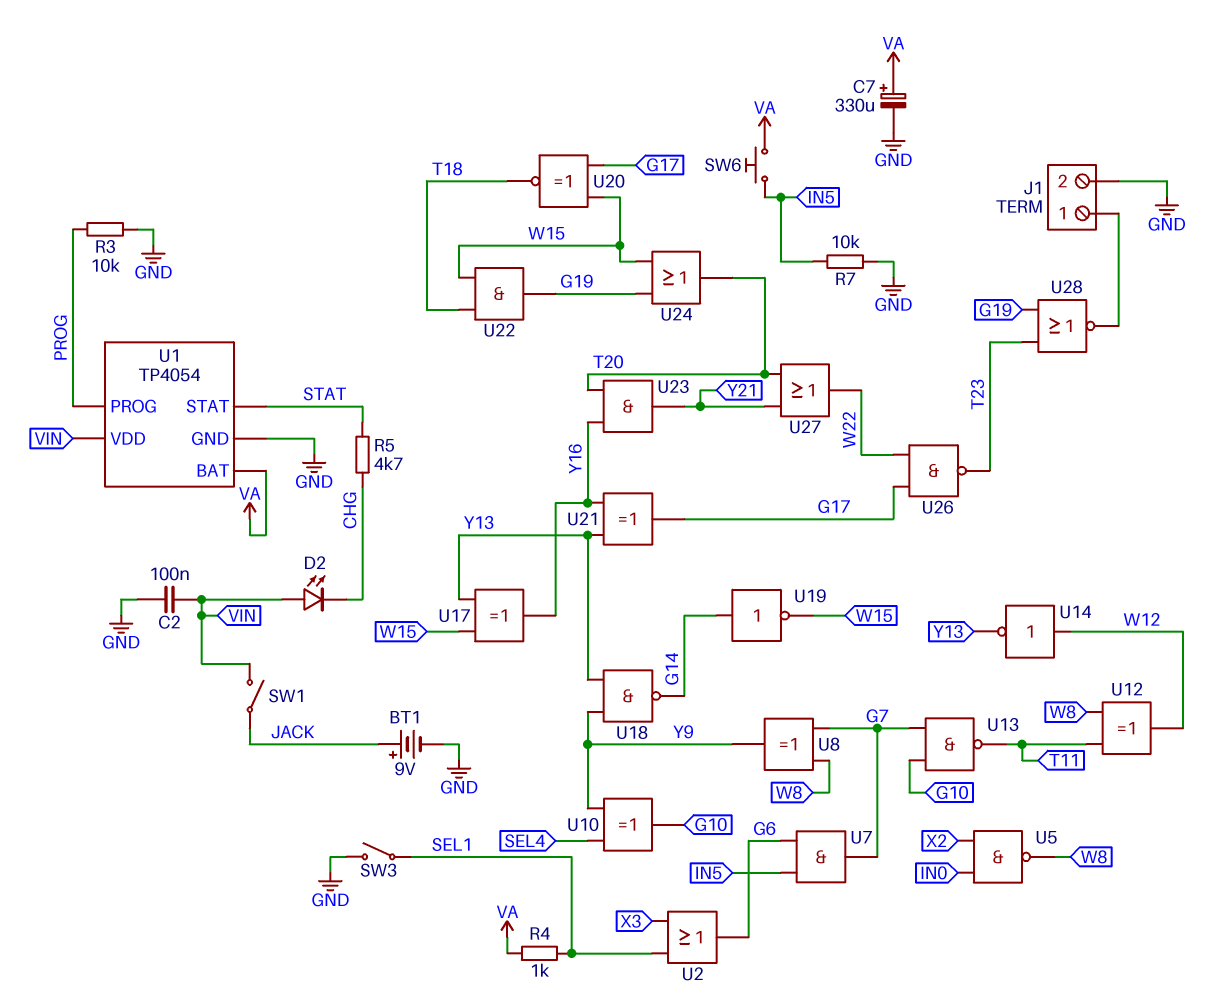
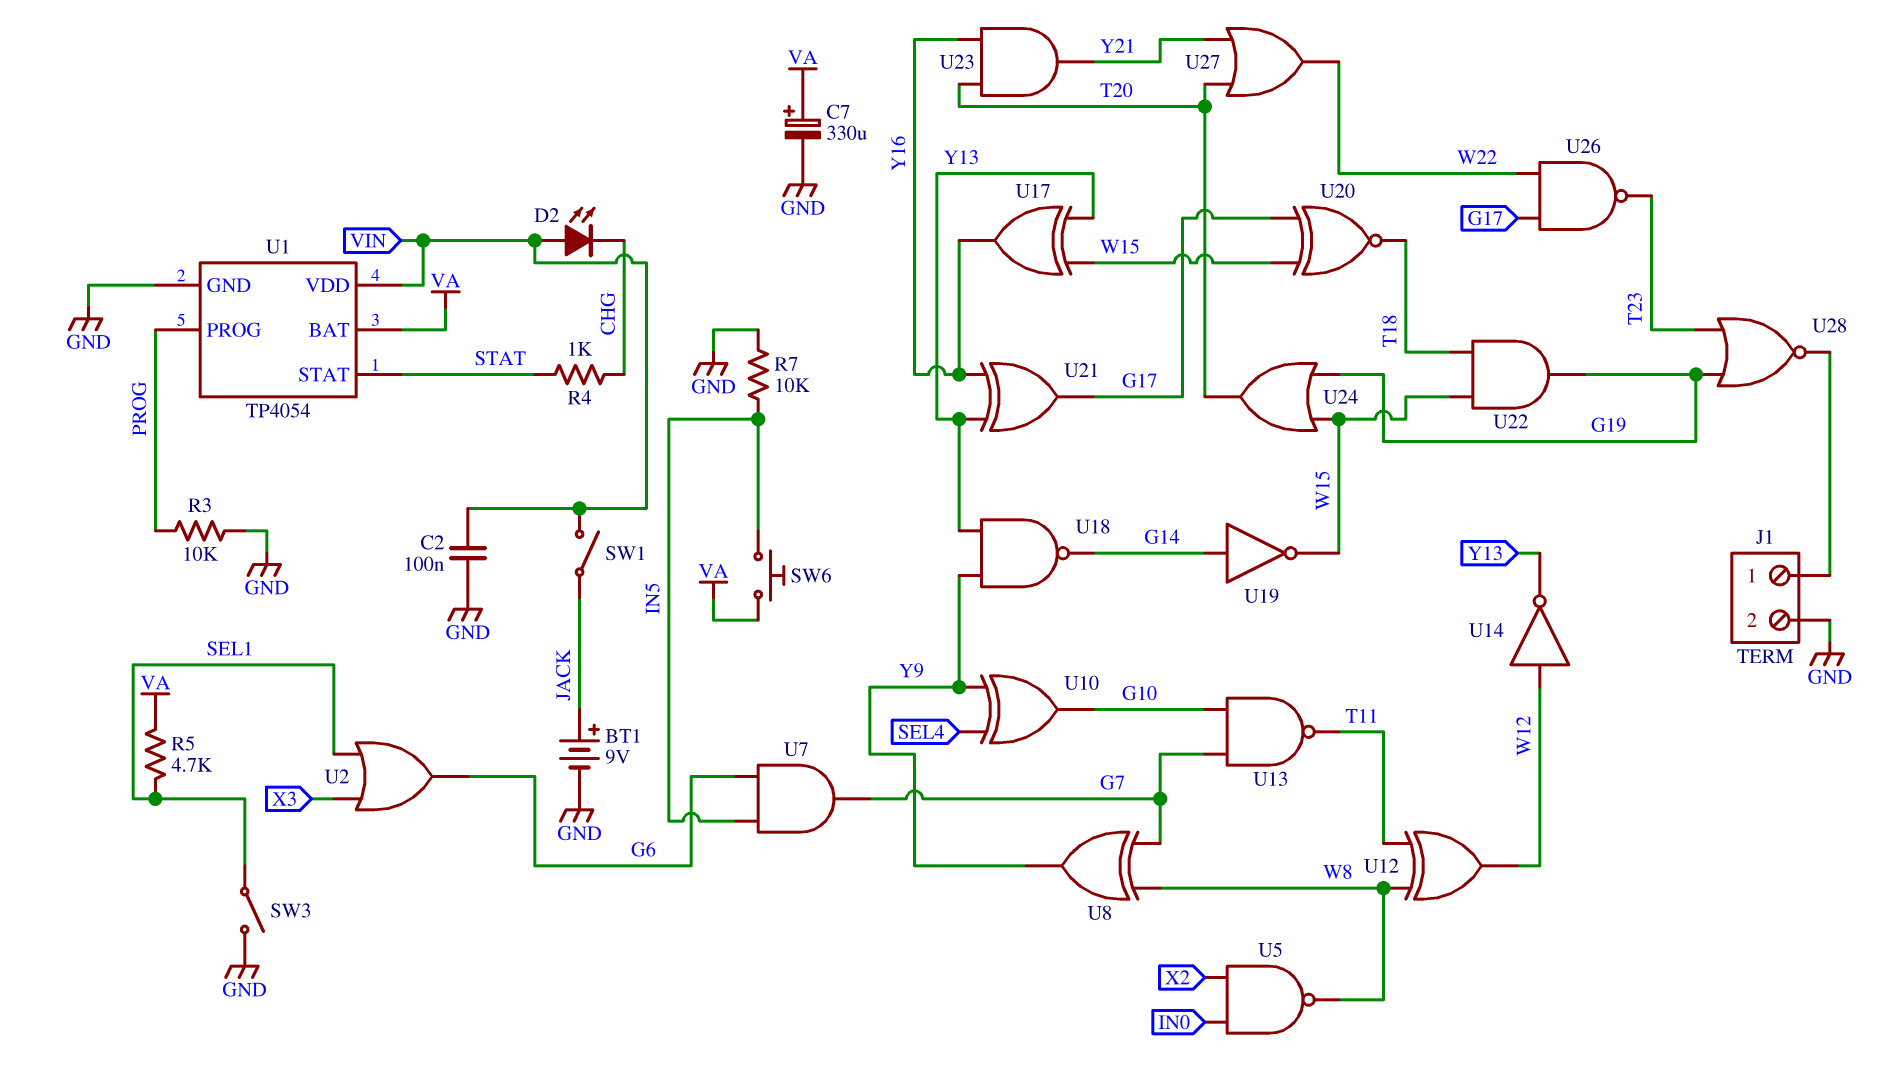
R4: 1k (SEL1, VA) -> 1k (CHG, STAT)
R5: 4.7k (CHG, STAT) -> 4.7k (SEL1, VA)

